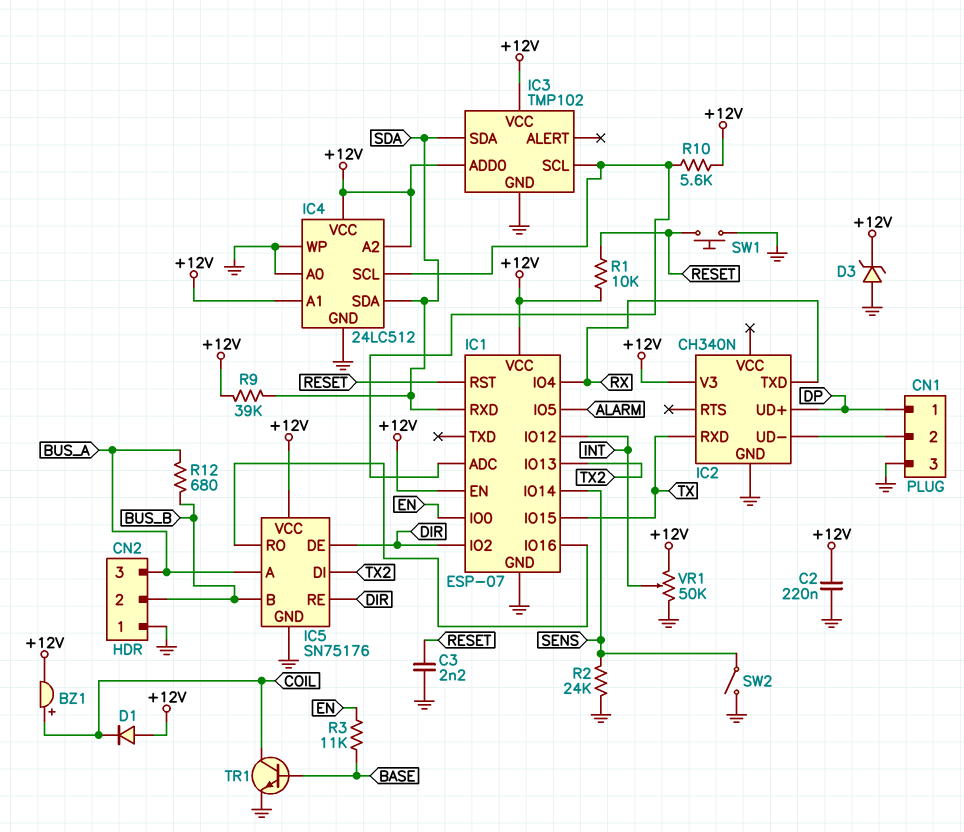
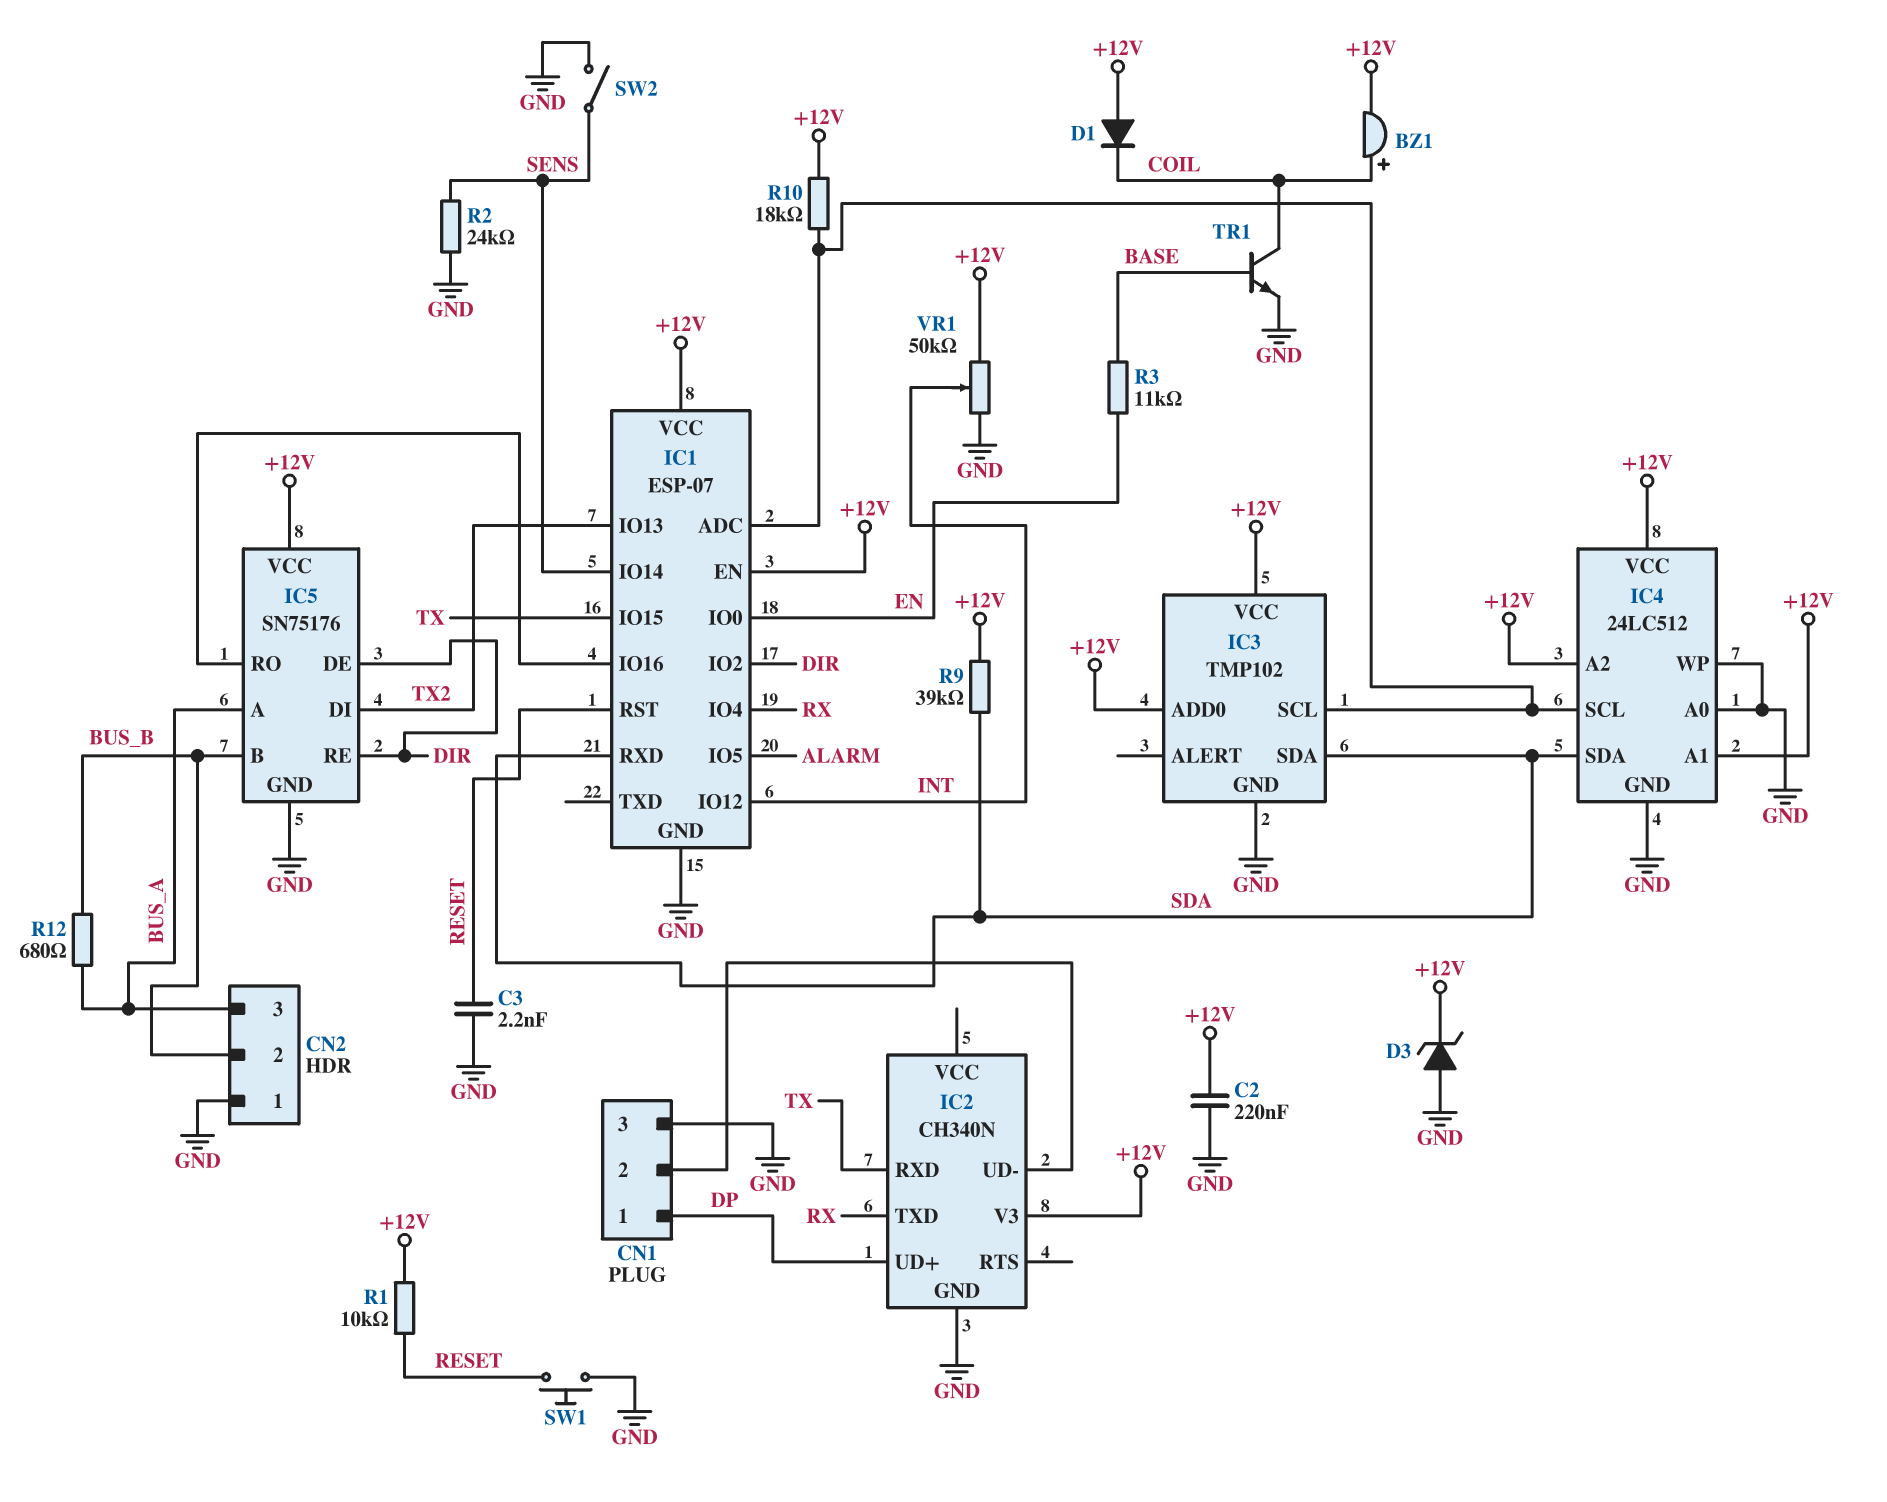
R10: 5.6k (+12V, IC1/ADC) -> 18k (+12V, IC1/ADC)

